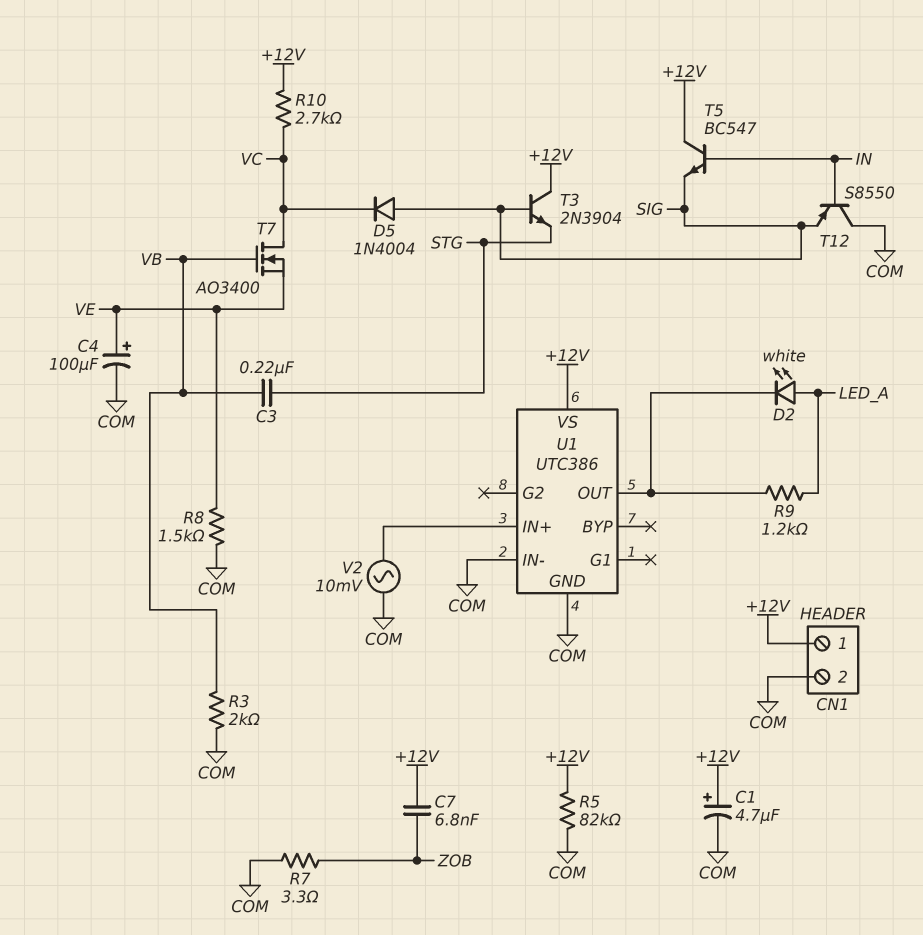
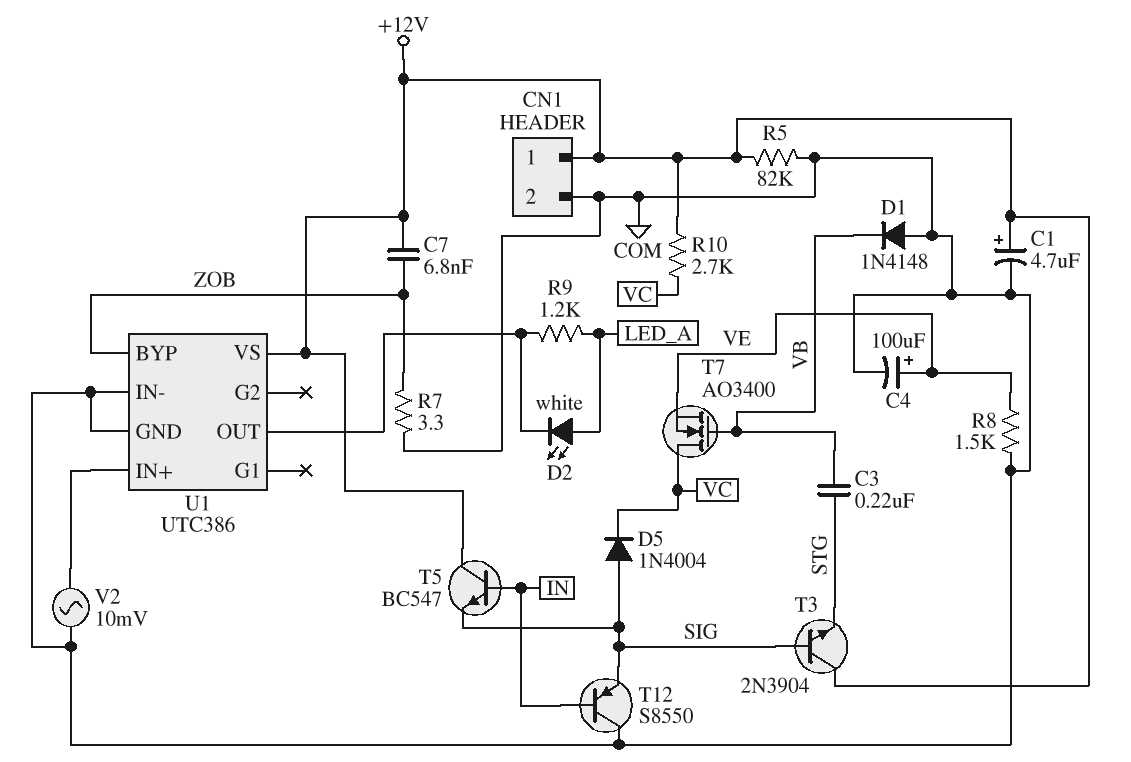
D1: none -> diode 1N4148 (A COM, K VB)
R3: 2k (COM, VB) -> none
U1 pin BYP: none -> ZOB

